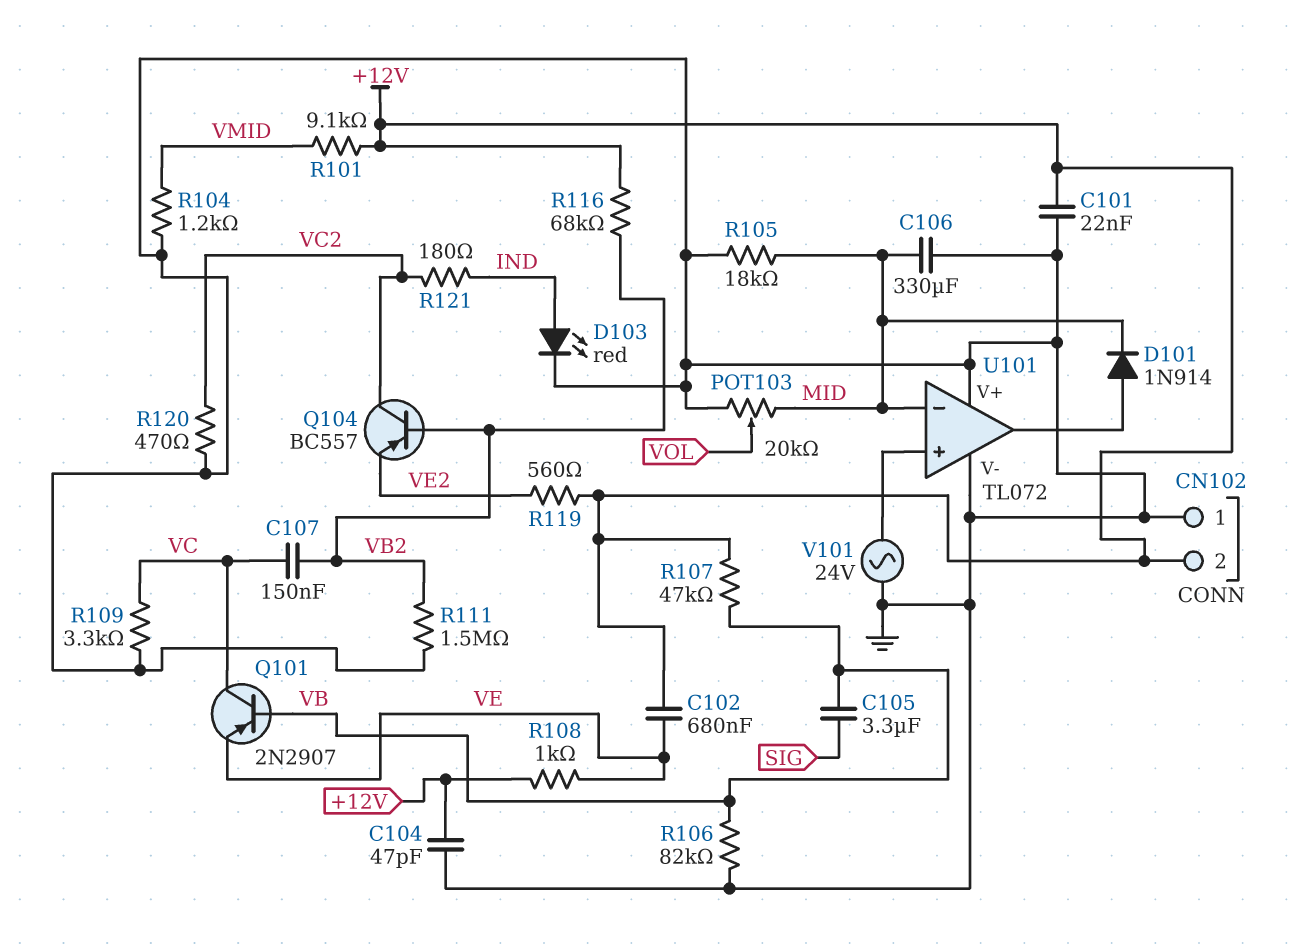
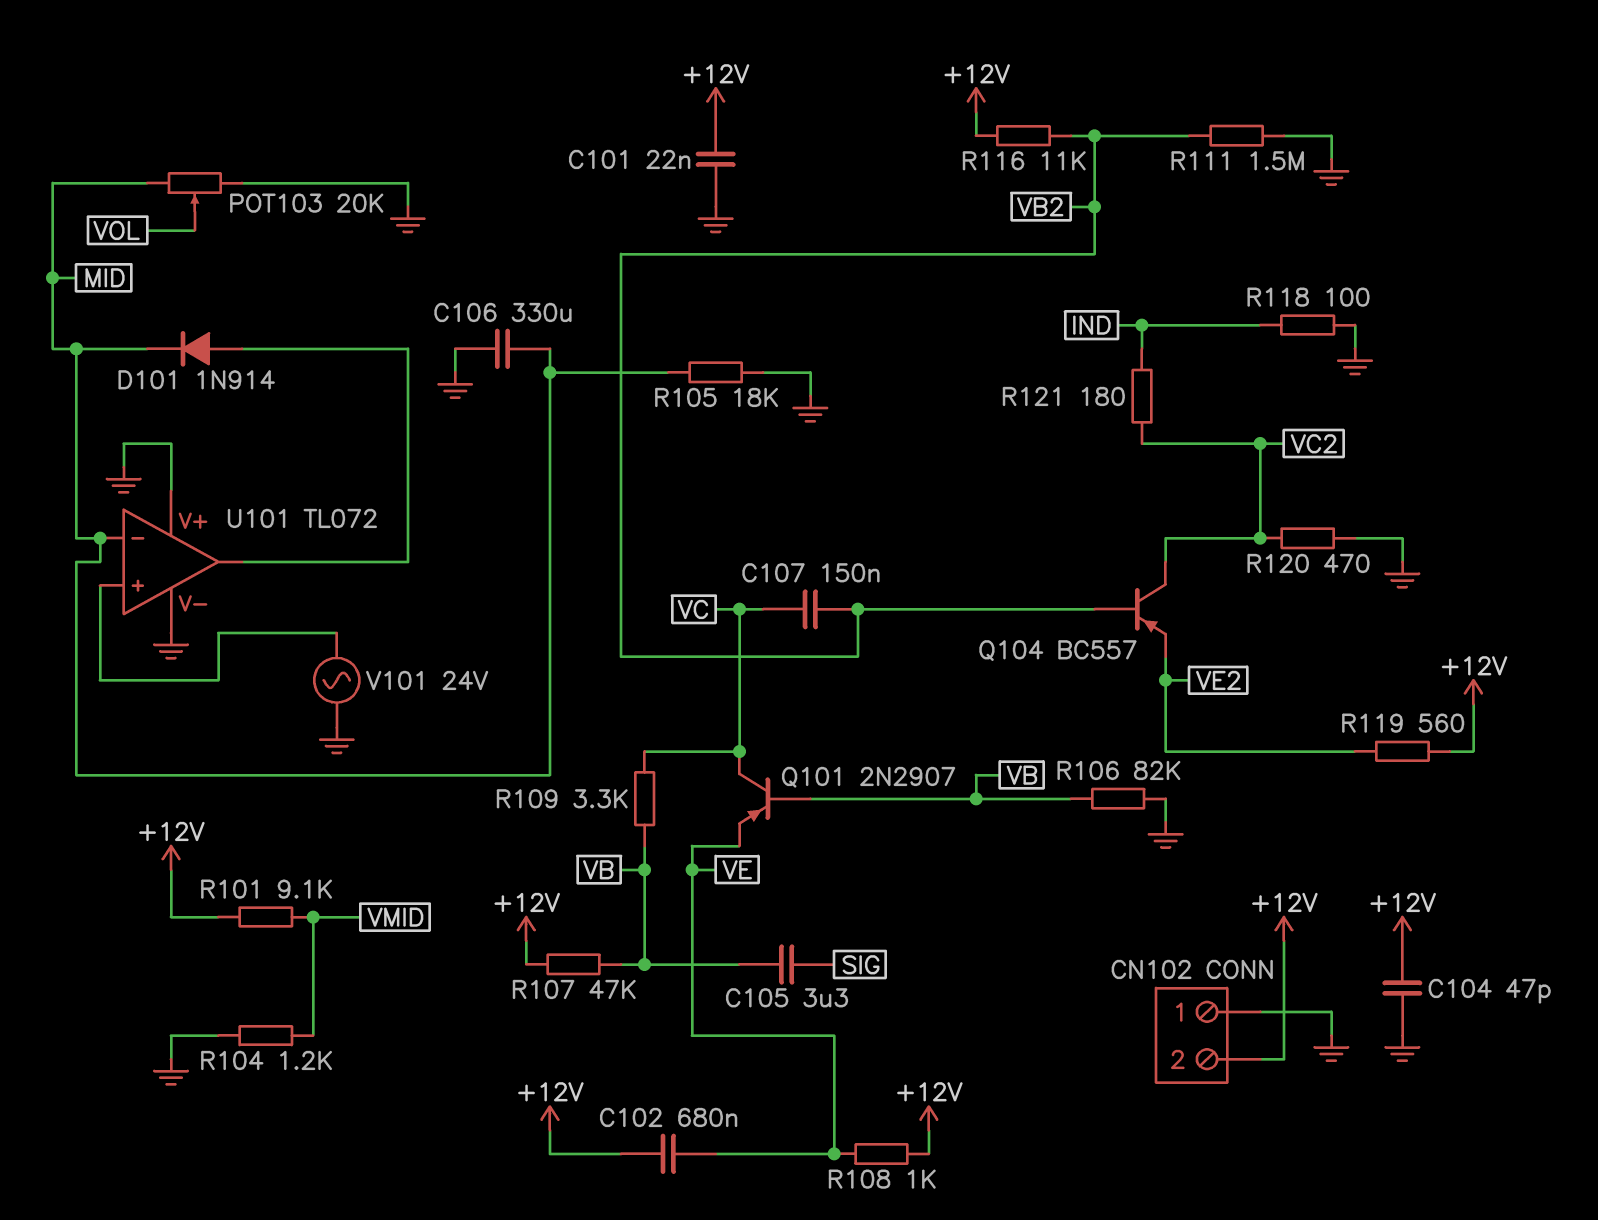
D103: LED red (A IND, K GND) -> none
R109: 3.3k (GND, VC) -> 3.3k (VB, VC)
R116: 68k (+12V, VB2) -> 11k (+12V, VB2)
R118: none -> 100 (GND, IND)

